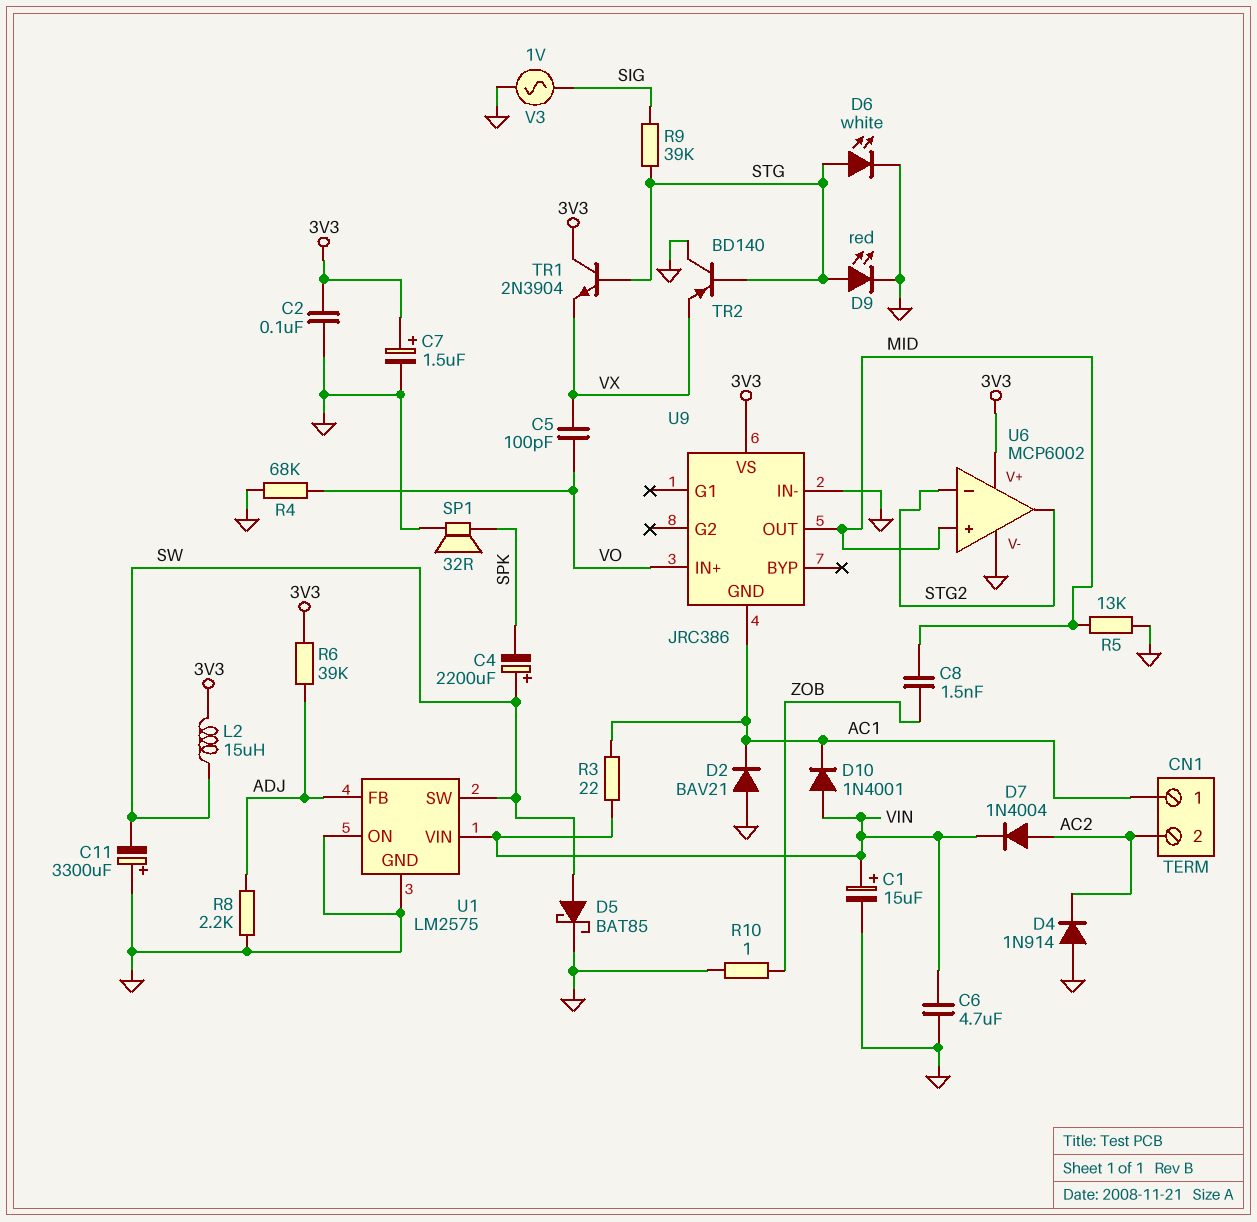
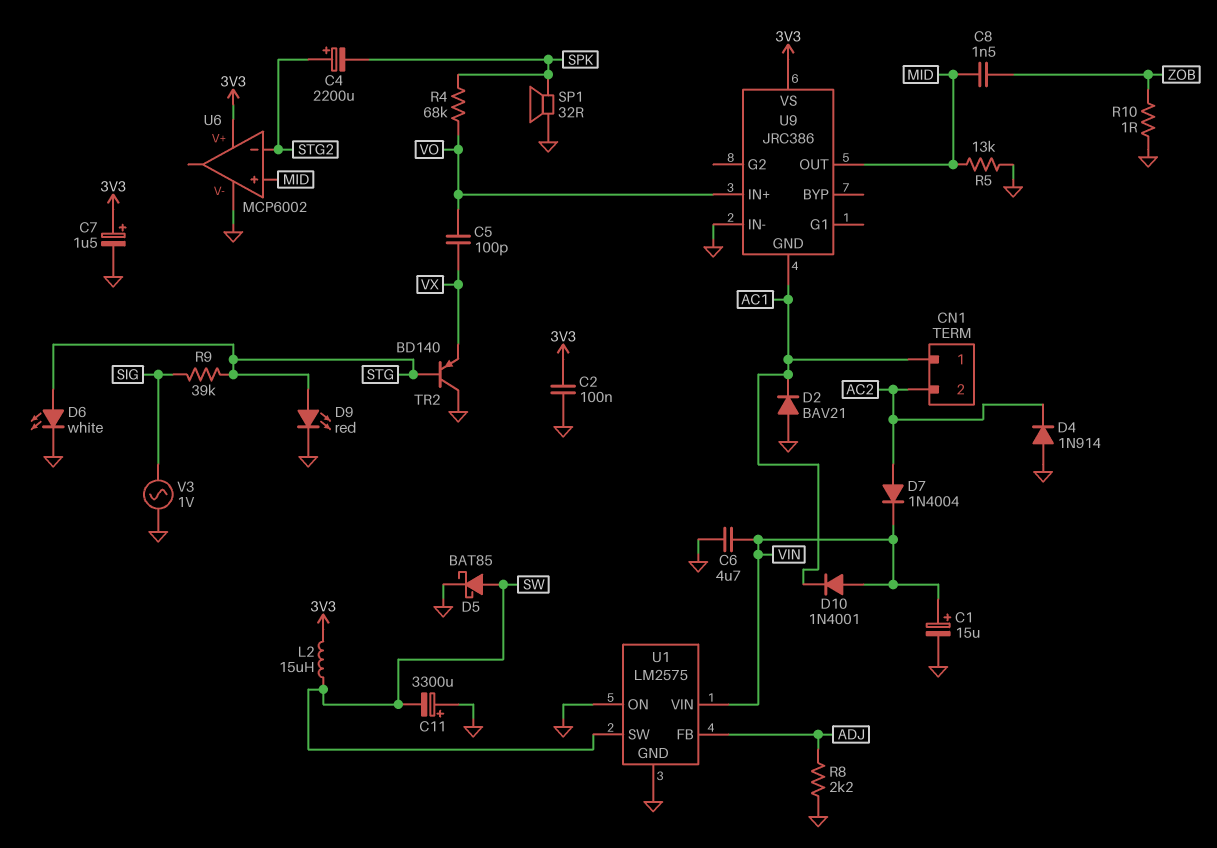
C4: 2200uF (plus SW, minus SPK) -> 2200uF (plus STG2, minus SPK)
R3: 22 (AC1, VIN) -> none
R4: 68k (GND, VO) -> 68k (SPK, VO)
R6: 39k (3V3, ADJ) -> none
TR1: NPN 2N3904 (B STG, C 3V3, E VX) -> none
U6 pin out: STG2 -> none

